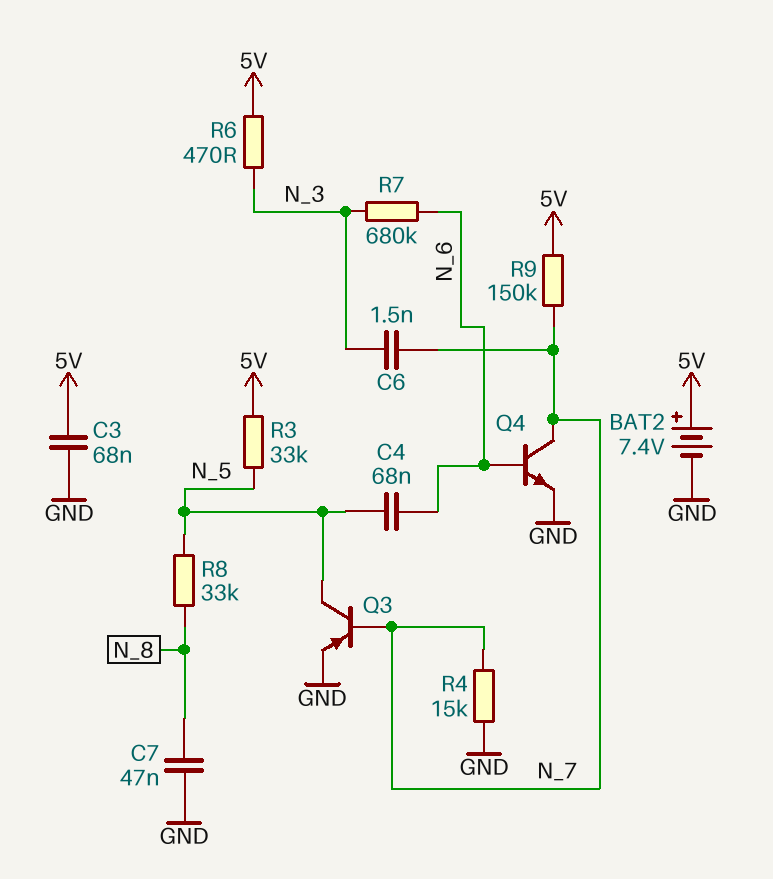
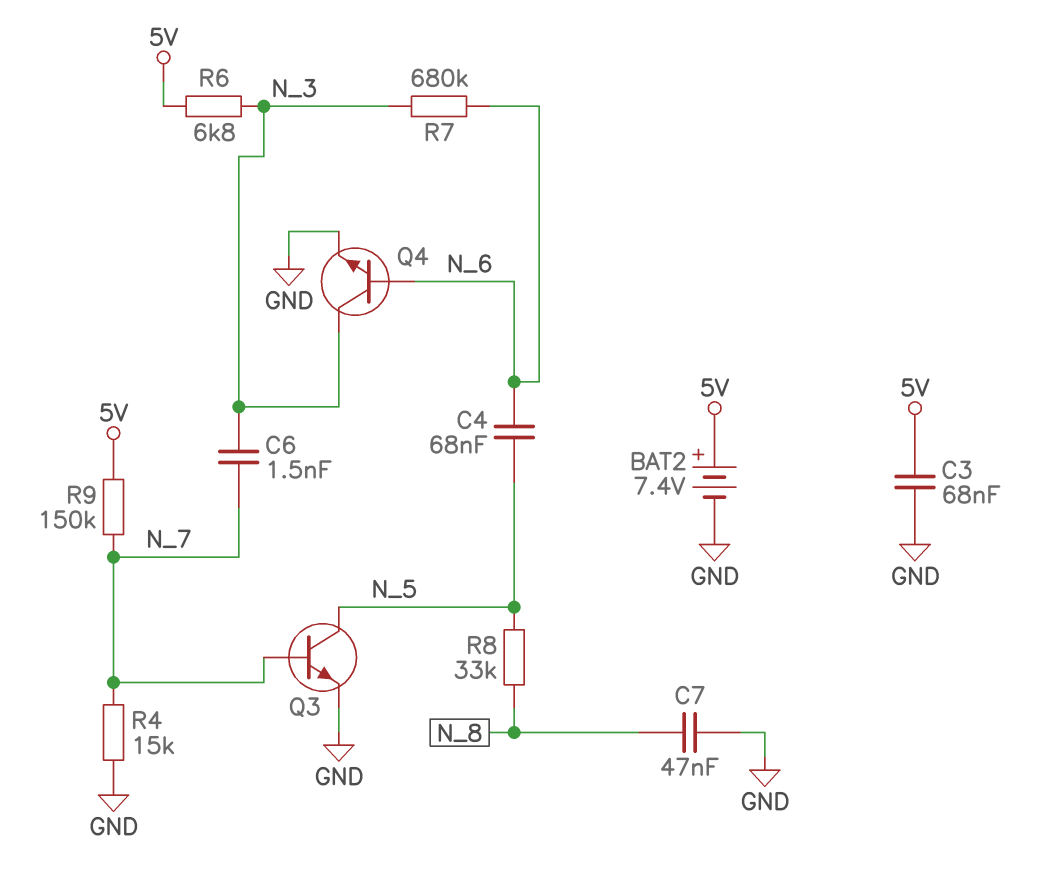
Q3: PNP (B N_7, C N_5, E GND) -> NPN (B N_7, C N_5, E GND)
Q4: NPN (B N_6, C N_7, E GND) -> NPN (B N_6, C N_3, E GND)
R3: 33k (5V, N_5) -> none
R6: 470 (5V, N_3) -> 6.8k (5V, N_3)

